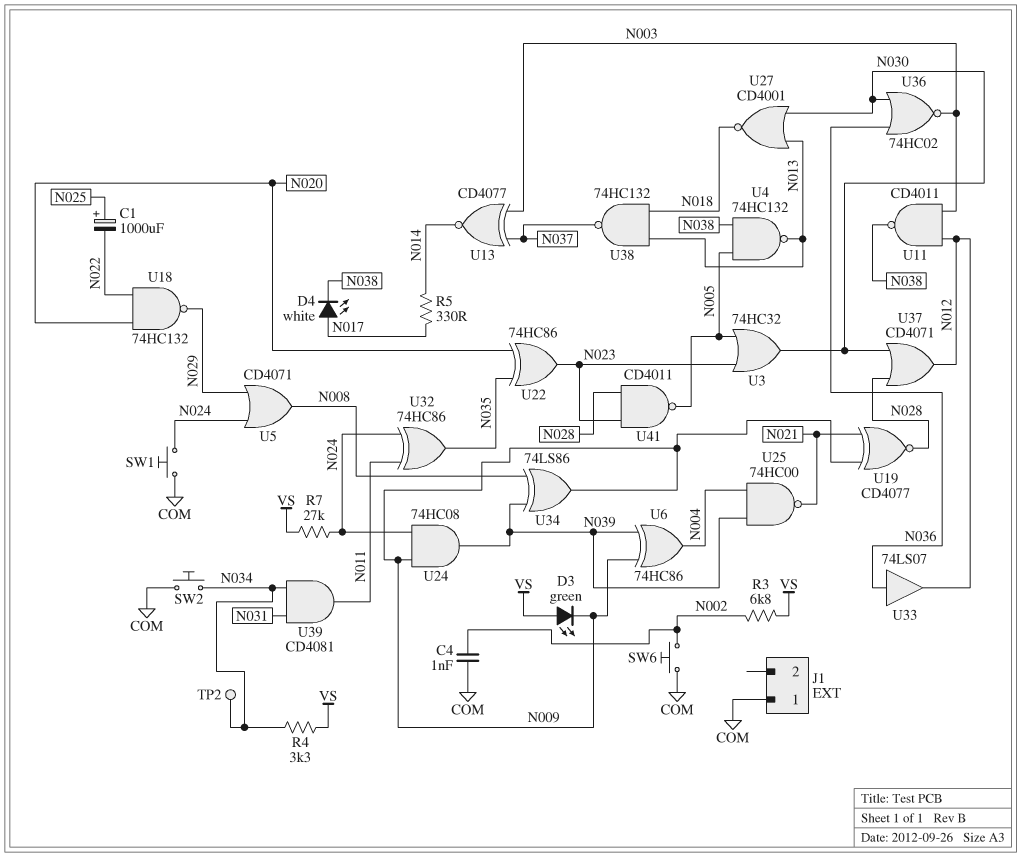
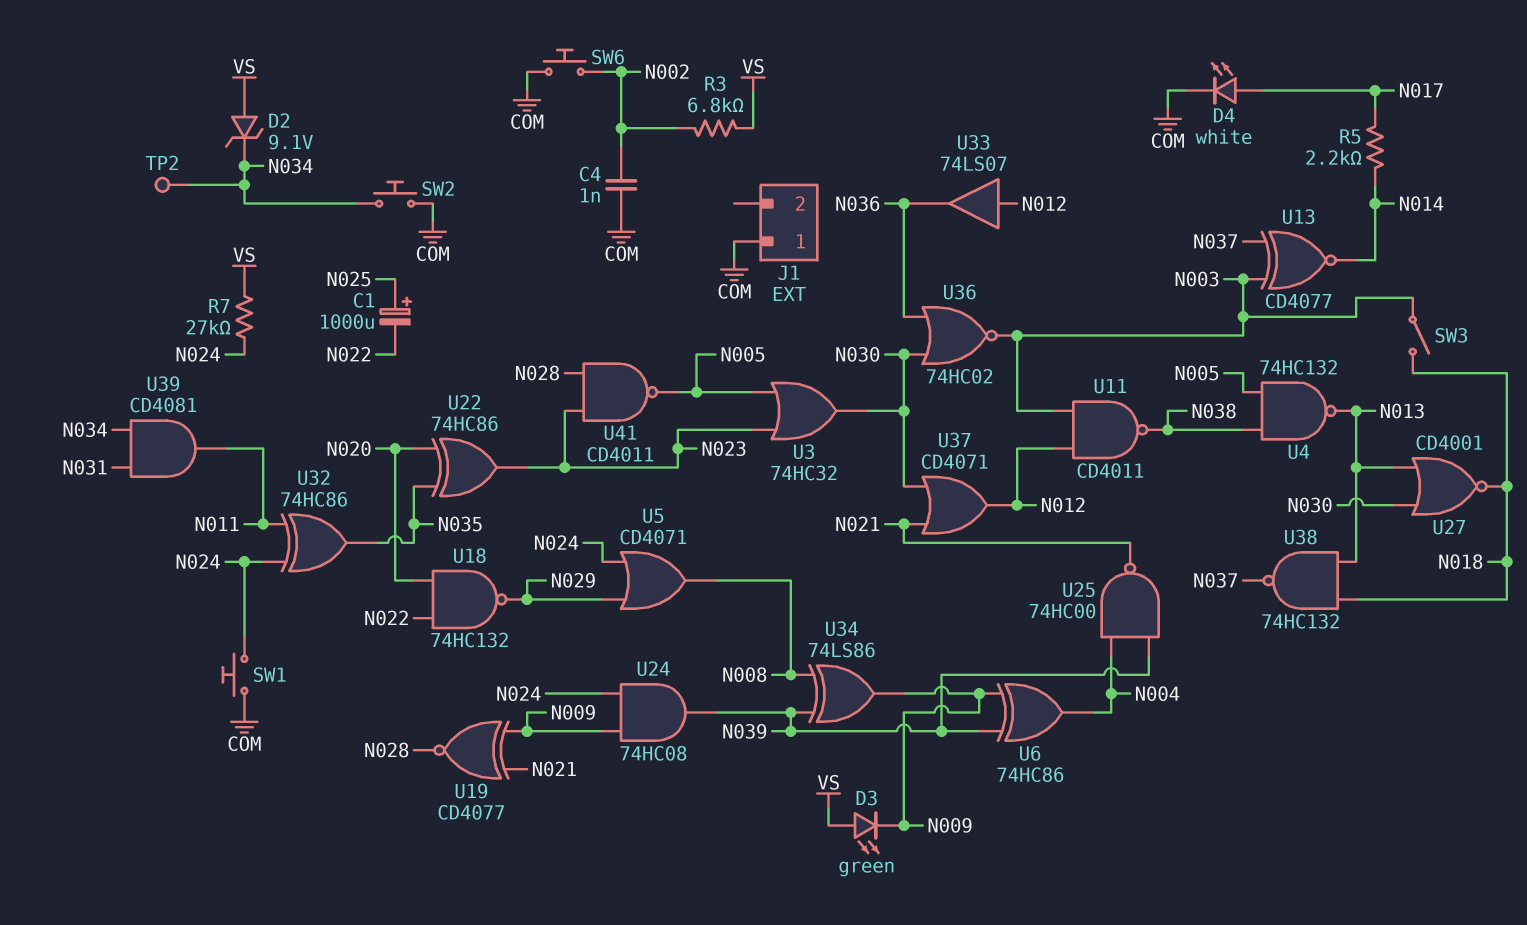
D2: none -> zener 9.1V (A VS, K N034)
D4: LED white (A N017, K N038) -> LED white (A N017, K COM)
R4: 3.3k (N034, VS) -> none
R5: 330 (N014, N017) -> 2.2k (N014, N017)
SW3: none -> switch (N003, N018)
U33: buffer 74LS07 (in N036, out N012) -> buffer 74LS07 (in N012, out N036)
U37: OR CD4071 (in N028, in N030, out N012) -> OR CD4071 (in N021, in N030, out N012)

